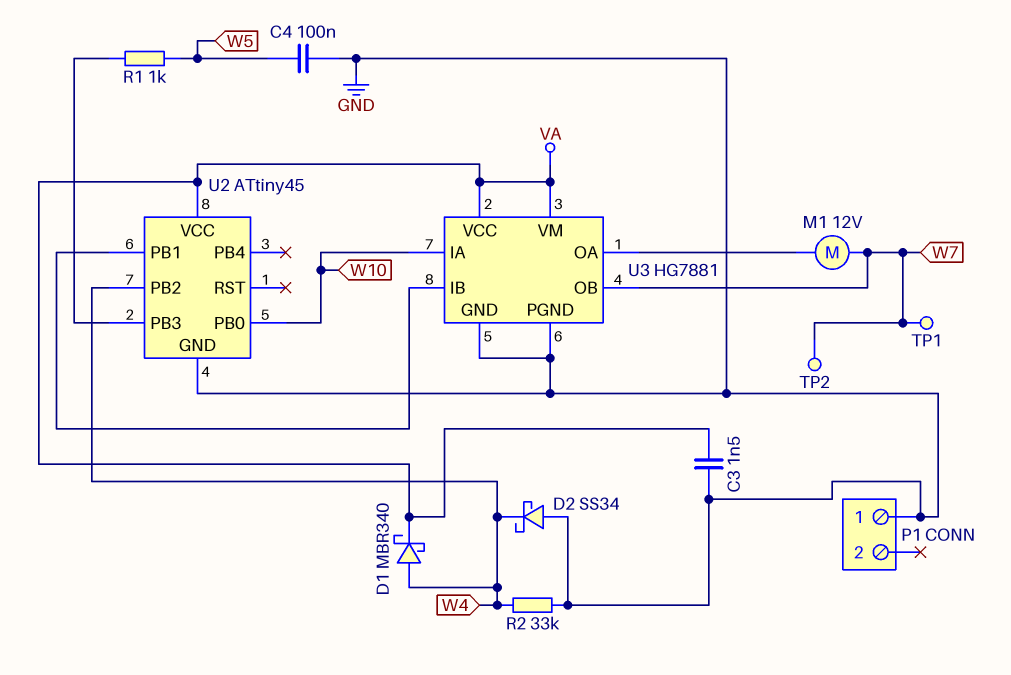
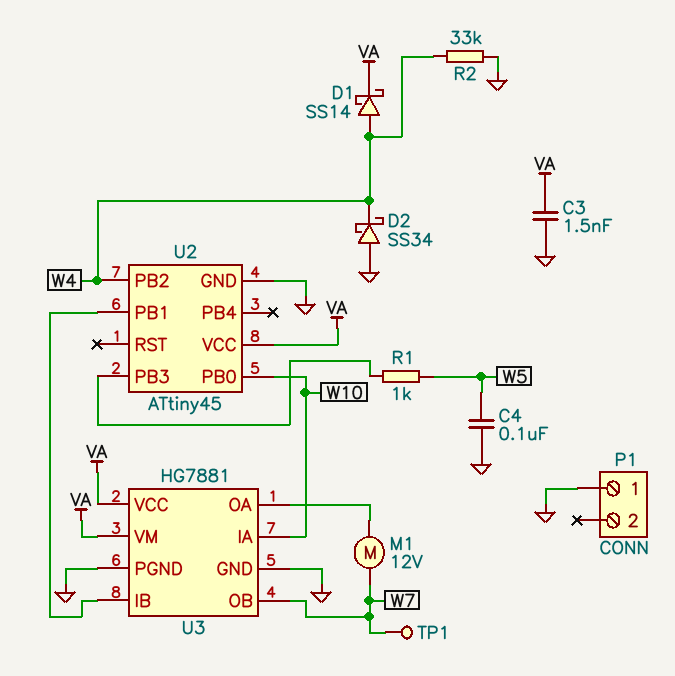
D1: schottky MBR340 (A W4, K VA) -> schottky SS14 (A W4, K VA)
TP2: test point (W7) -> none

